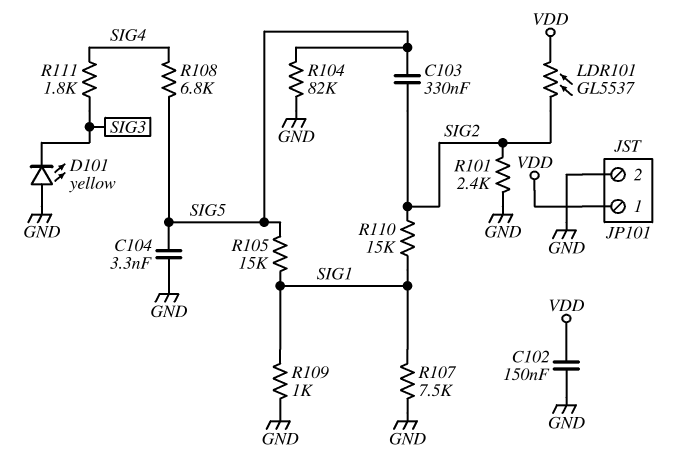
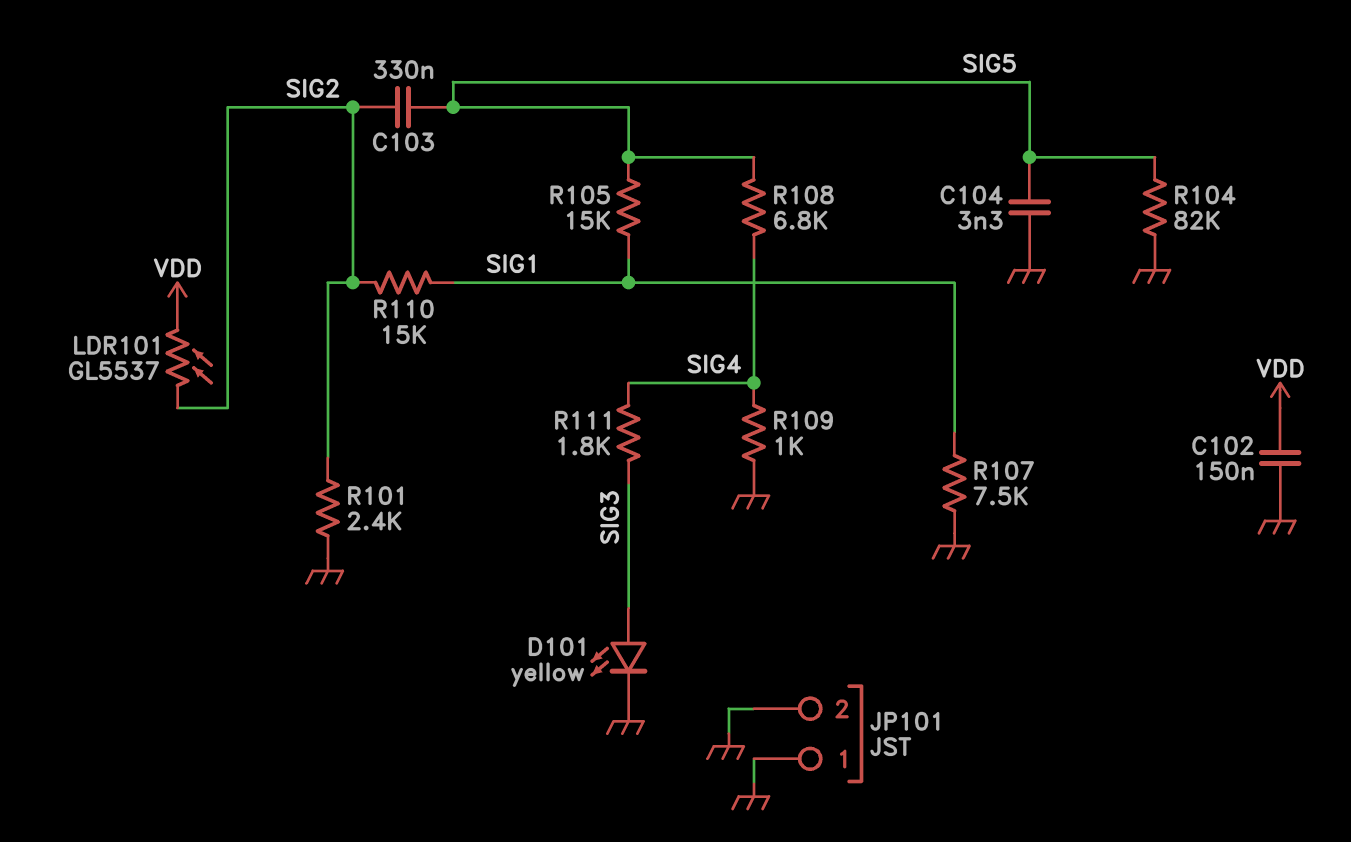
D101: LED yellow (A GND, K SIG3) -> LED yellow (A SIG3, K GND)
JP101 pin 1: VDD -> GND
R109: 1k (GND, SIG1) -> 1k (GND, SIG4)

